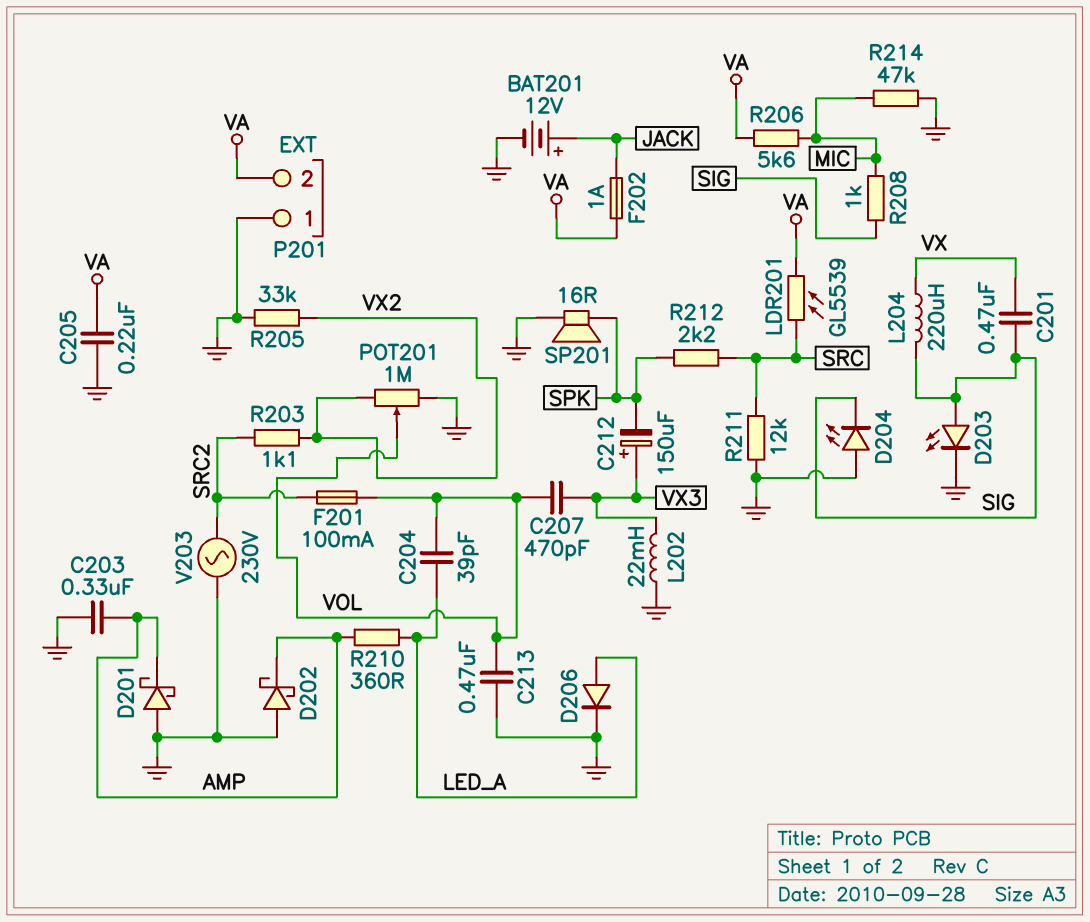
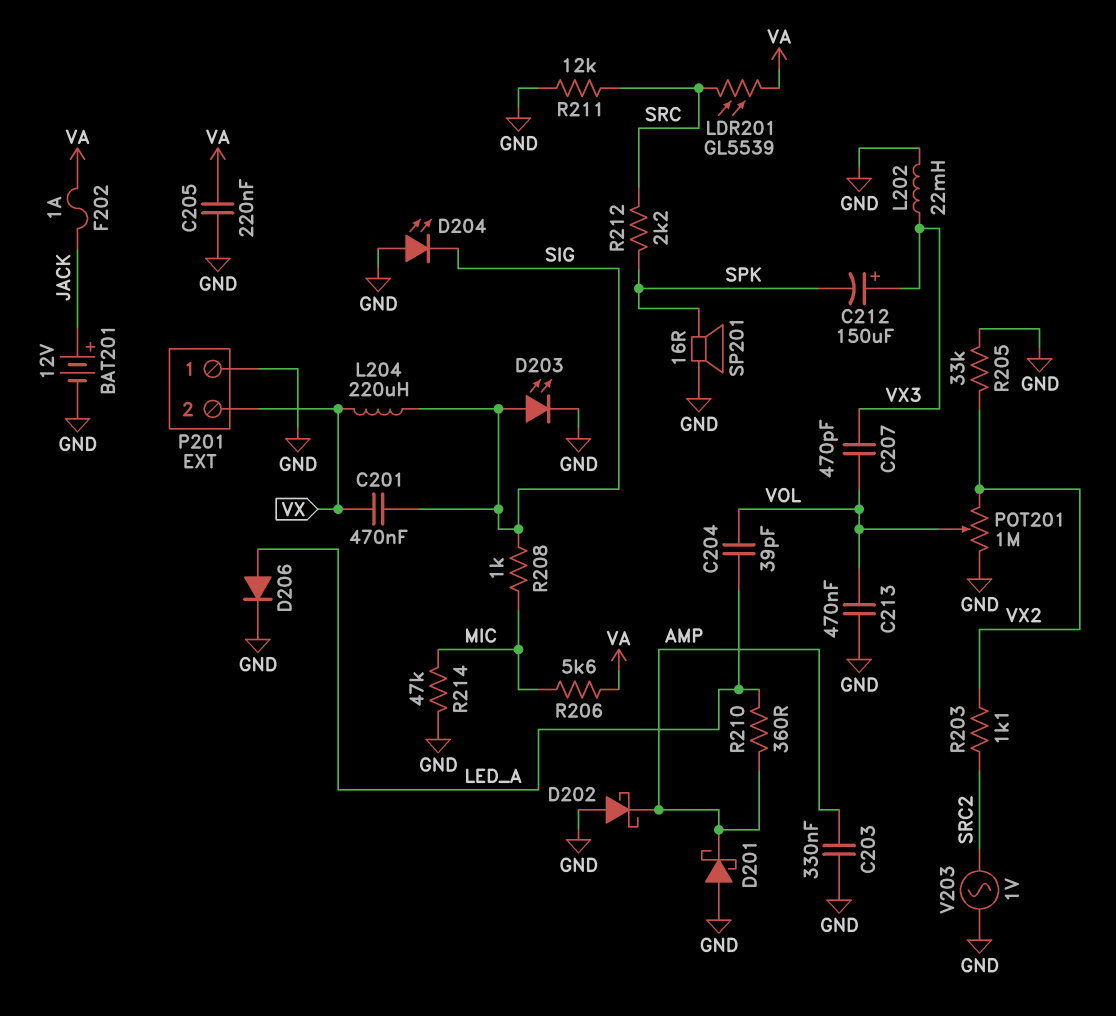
F201: 100mA (SRC2, VOL) -> none
P201 pin 2: VA -> VX
V203: AC 230V (GND, SRC2) -> AC 1V (GND, SRC2)

